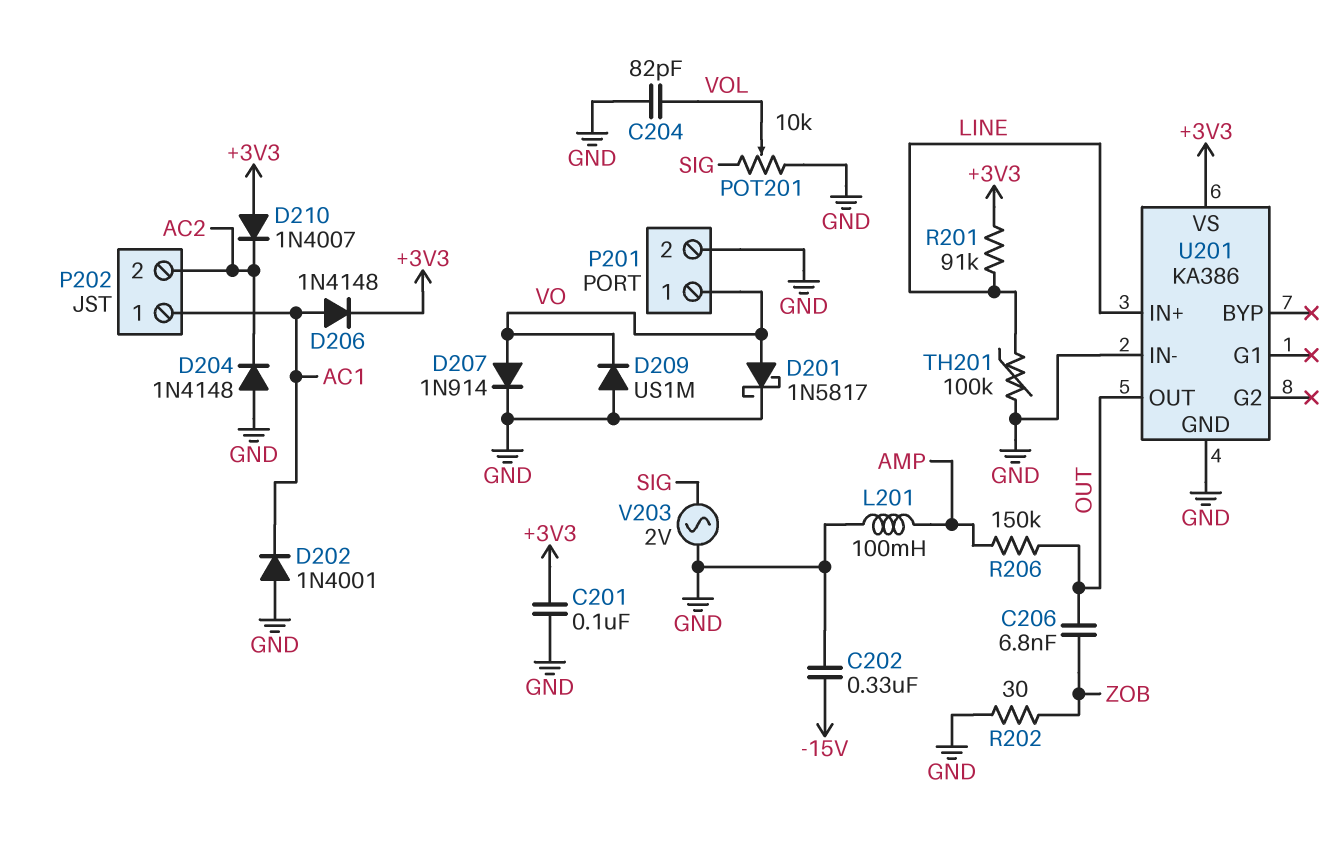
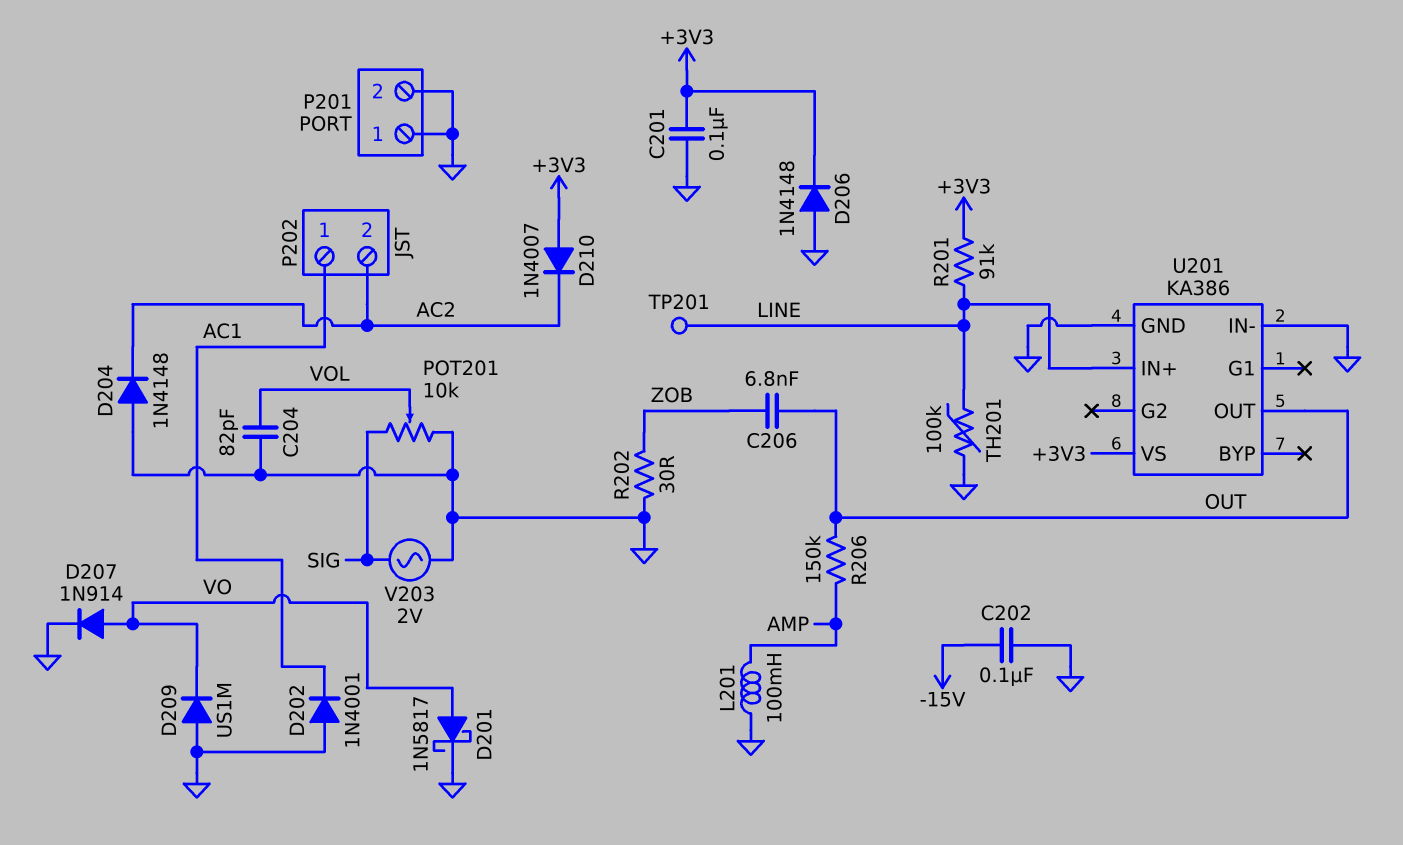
C202: 330nF (-15V, GND) -> 100nF (-15V, GND)
D206: diode 1N4148 (A AC1, K +3V3) -> diode 1N4148 (A GND, K +3V3)
P201 pin 1: VO -> GND
TP201: none -> test point (LINE)

